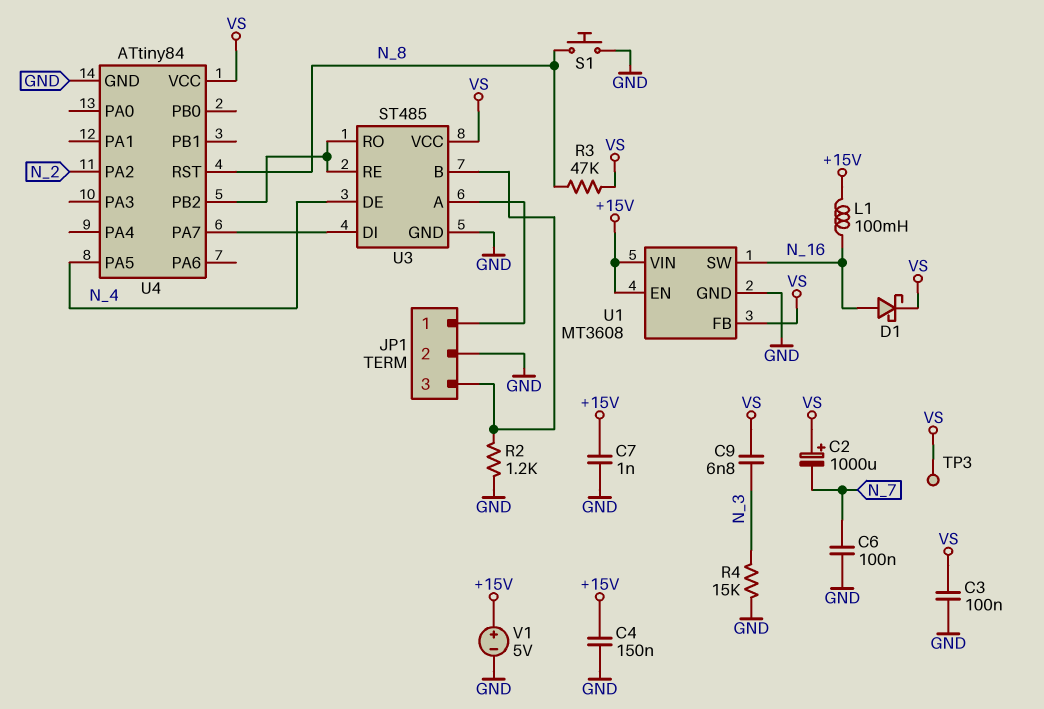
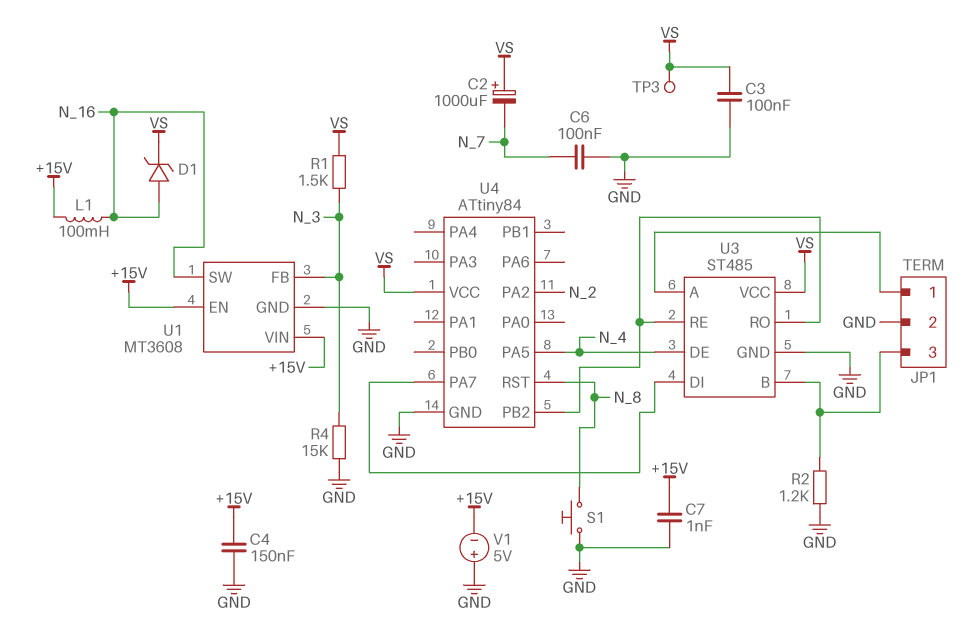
C9: 6.8nF (N_3, VS) -> none
D1: schottky (A N_16, K VS) -> zener (A N_16, K VS)
R1: none -> 1.5k (N_3, VS)
R3: 47k (N_8, VS) -> none
U1 pin FB: VS -> N_3
V1: 5V (plus +15V, minus GND) -> 5V (plus GND, minus +15V)

